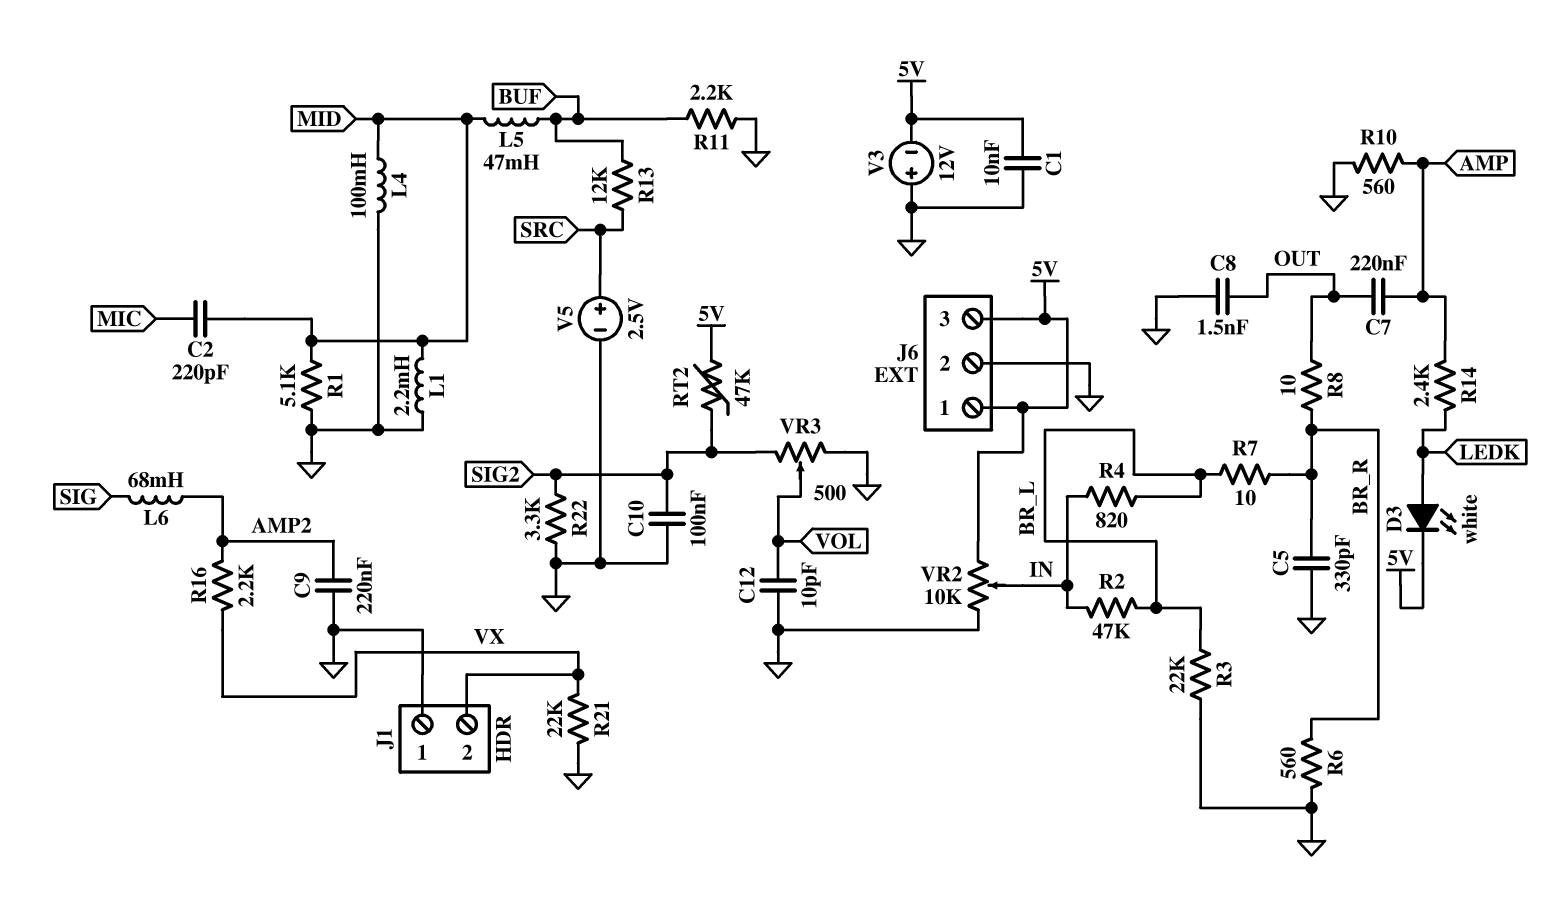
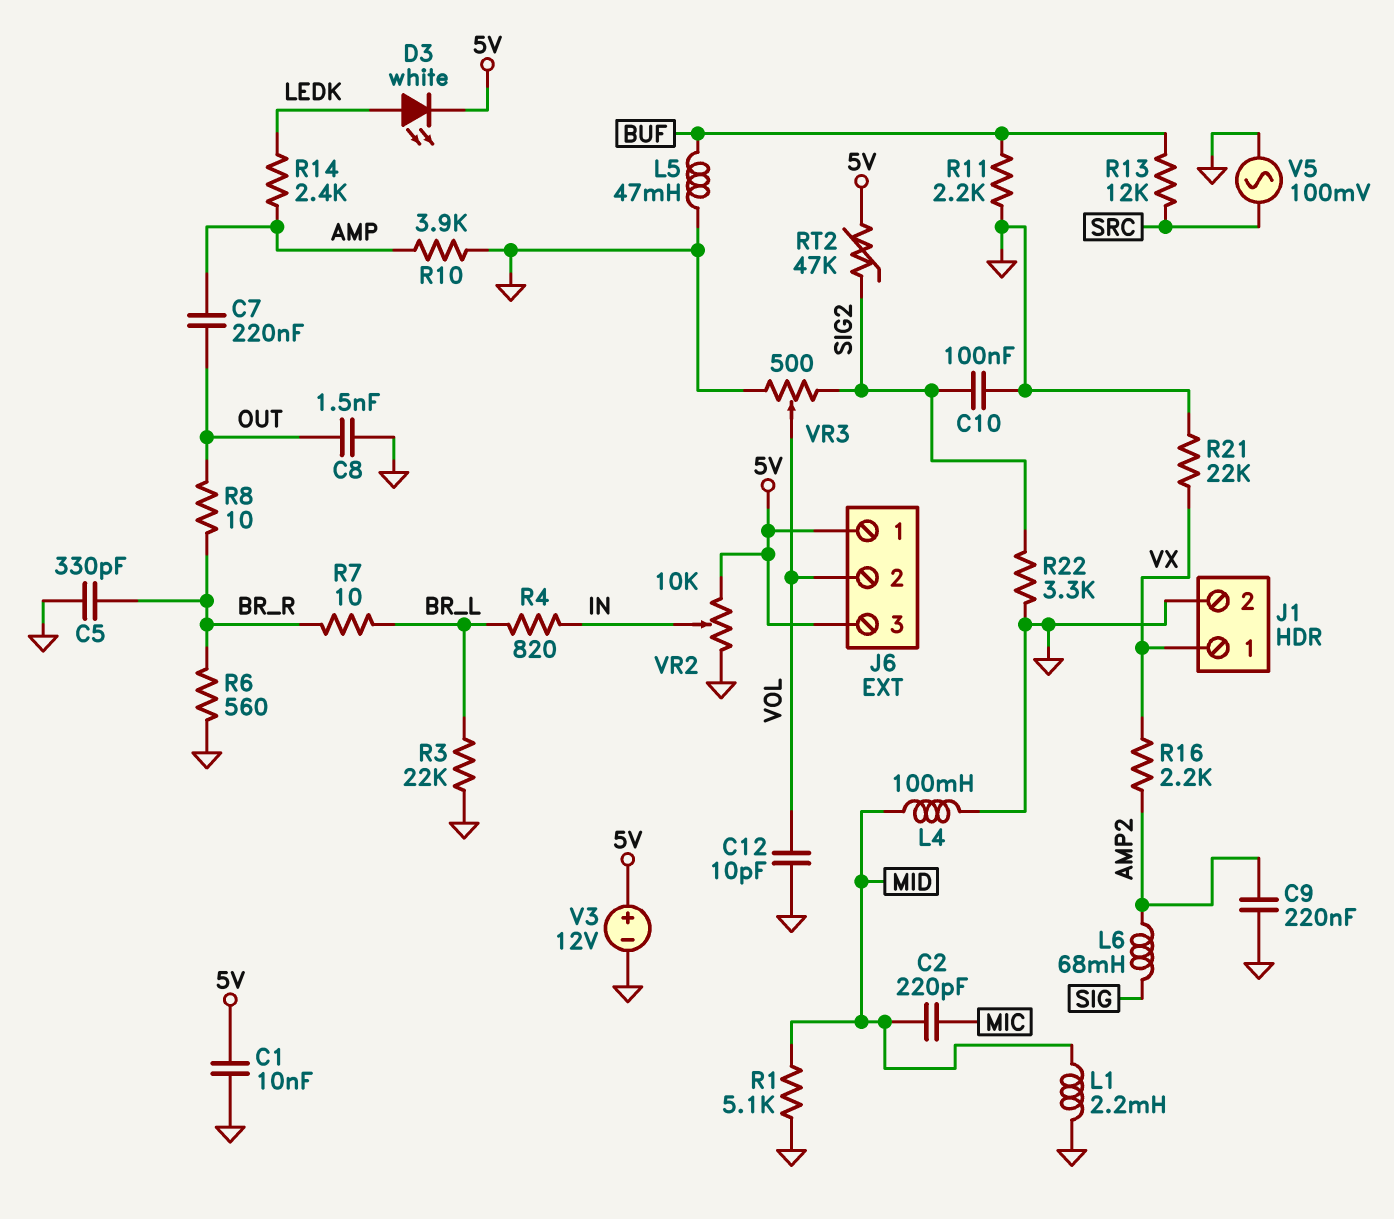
J1 pin 1: GND -> VX
J1 pin 2: VX -> GND
J6 pin 2: GND -> VOL
L5: 47mH (BUF, MID) -> 47mH (BUF, GND)
R2: 47k (BR_L, IN) -> none
R10: 560 (AMP, GND) -> 3.9k (AMP, GND)
V3: 12V (plus GND, minus 5V) -> 12V (plus 5V, minus GND)
V5: 2.5V (plus SRC, minus GND) -> AC 100mV (GND, SRC)

